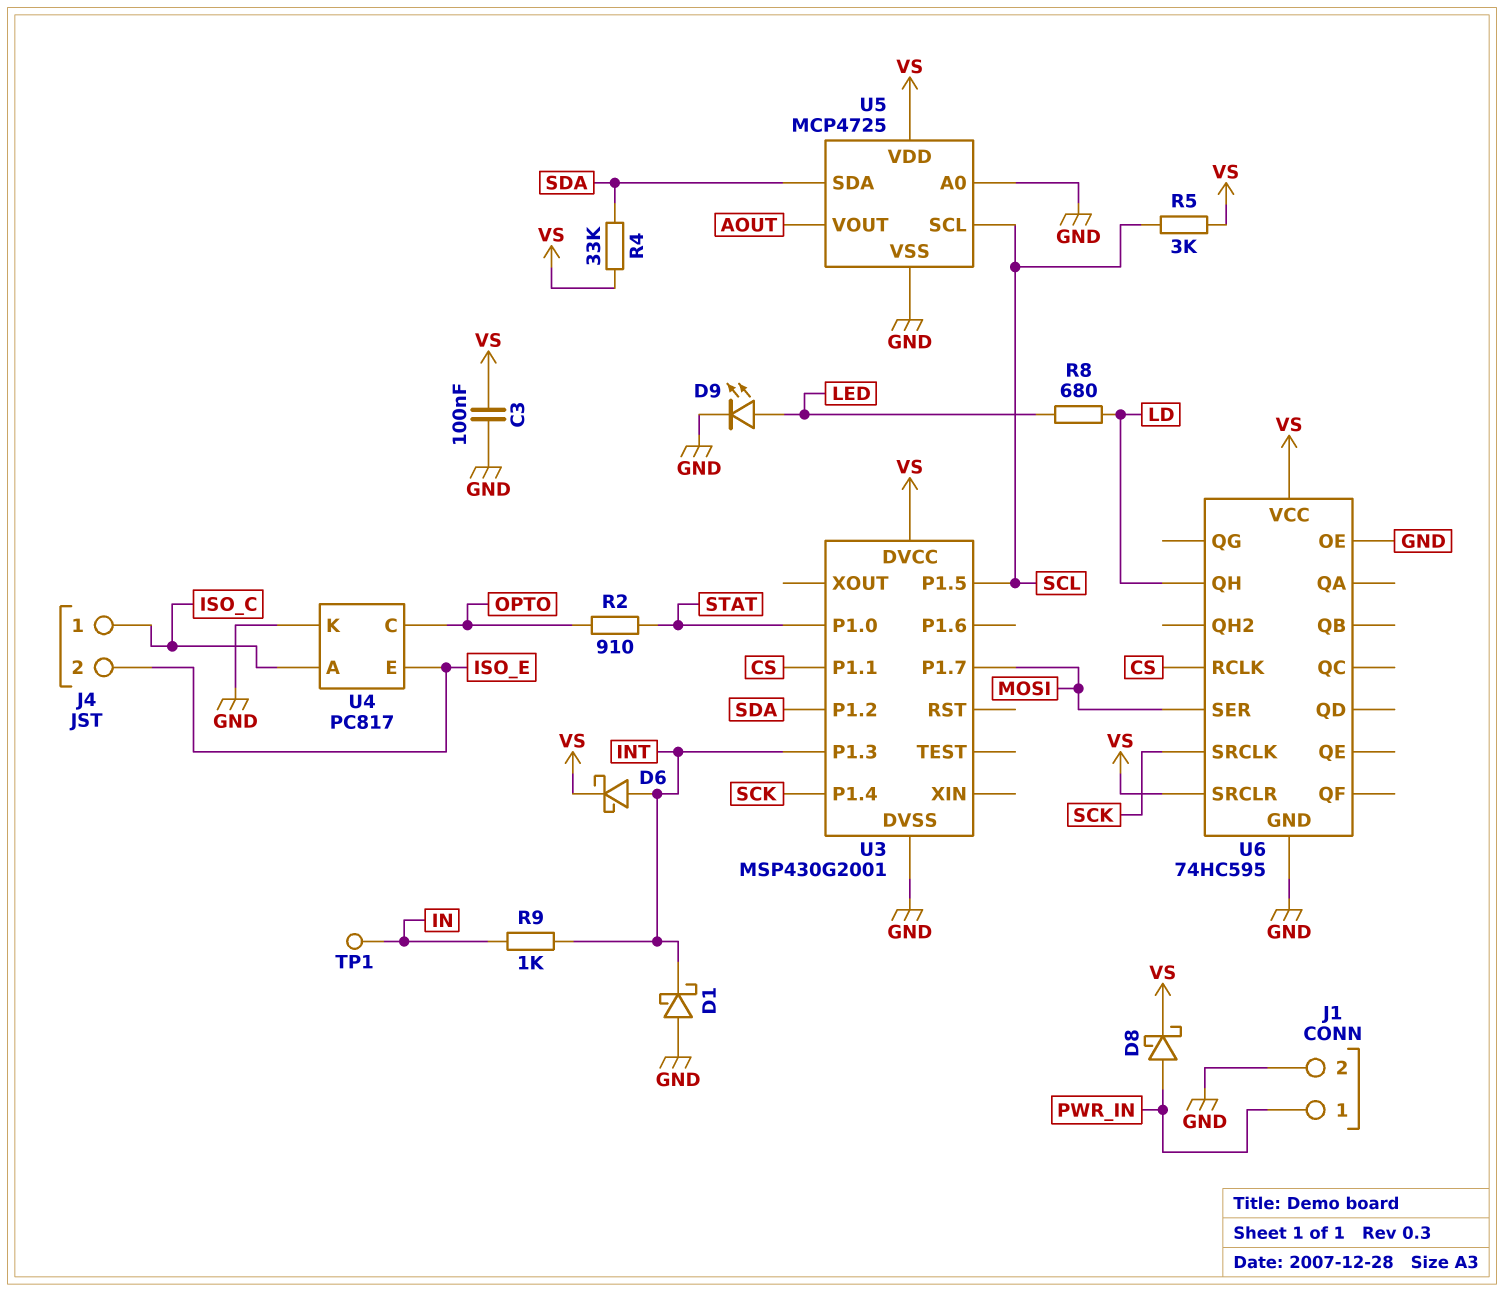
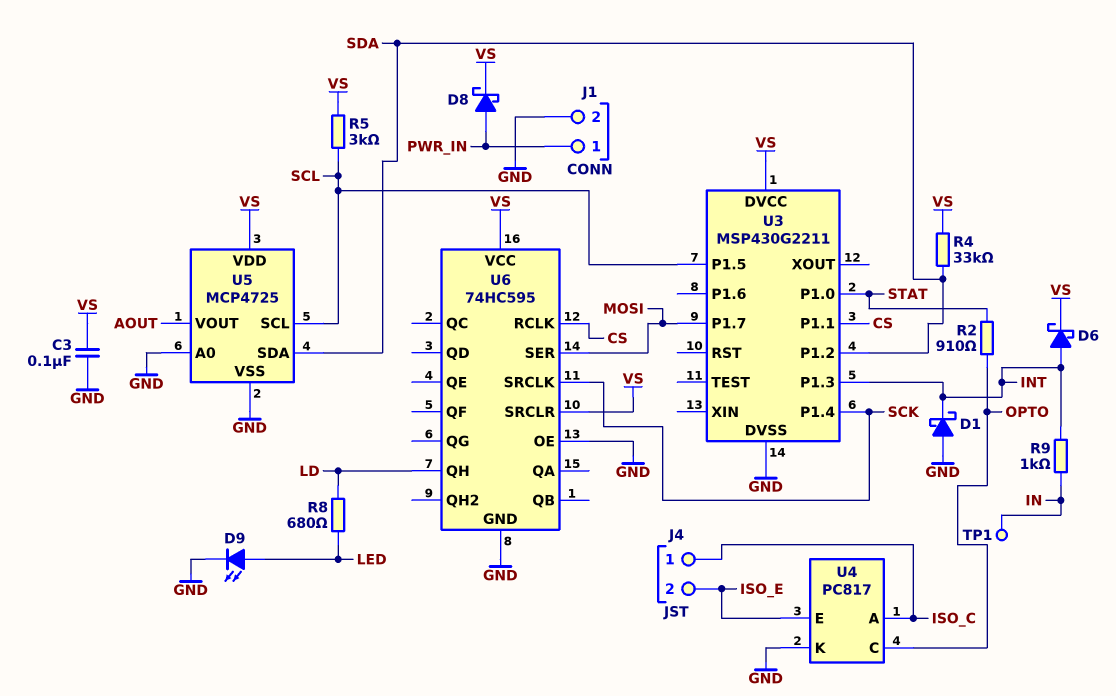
U3: MSP430G2001 -> MSP430G2211

